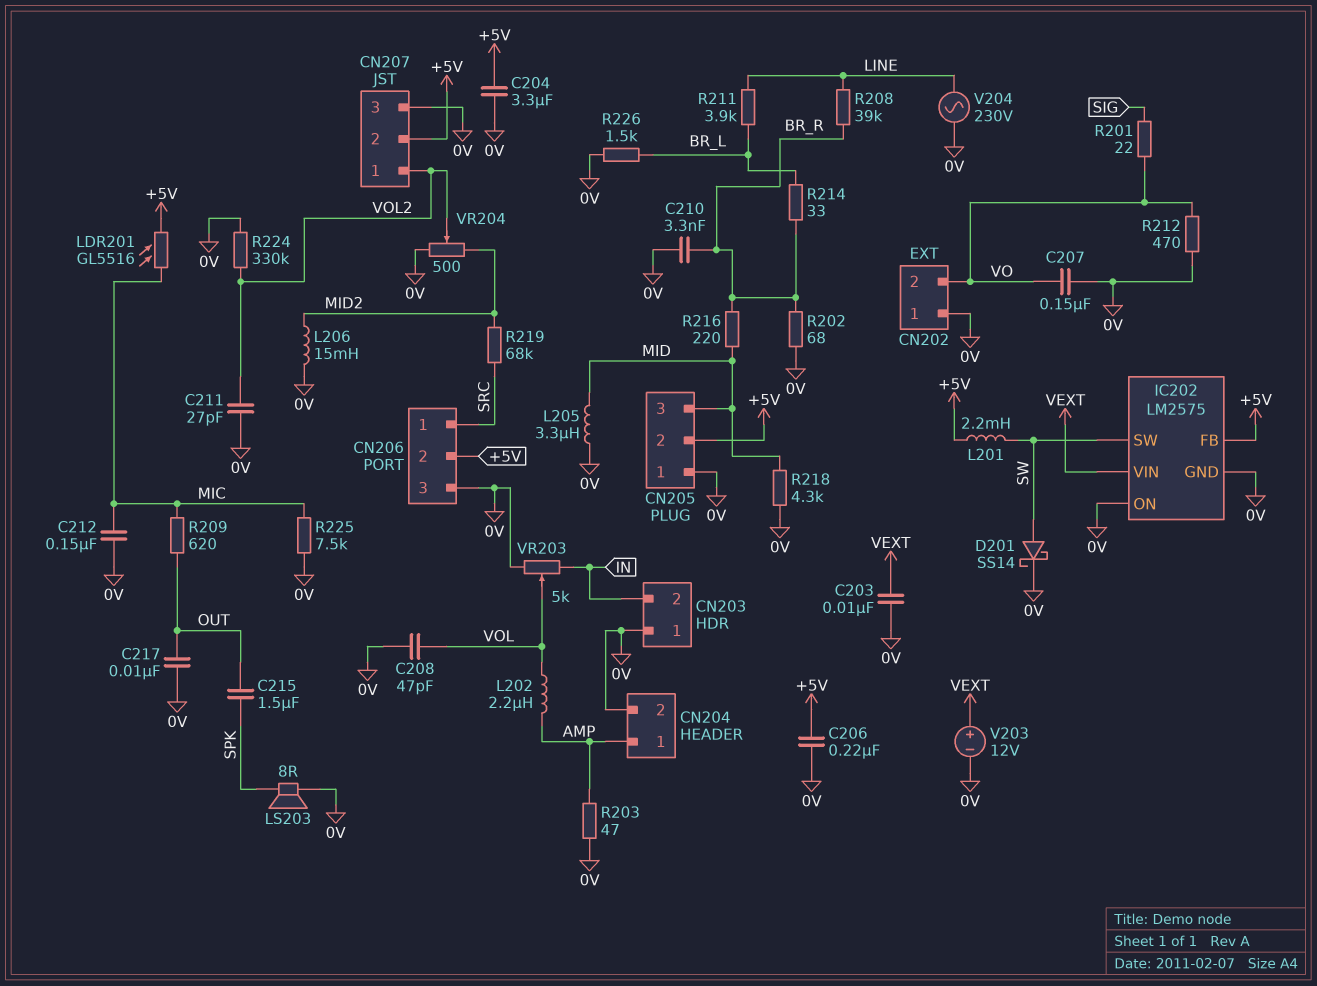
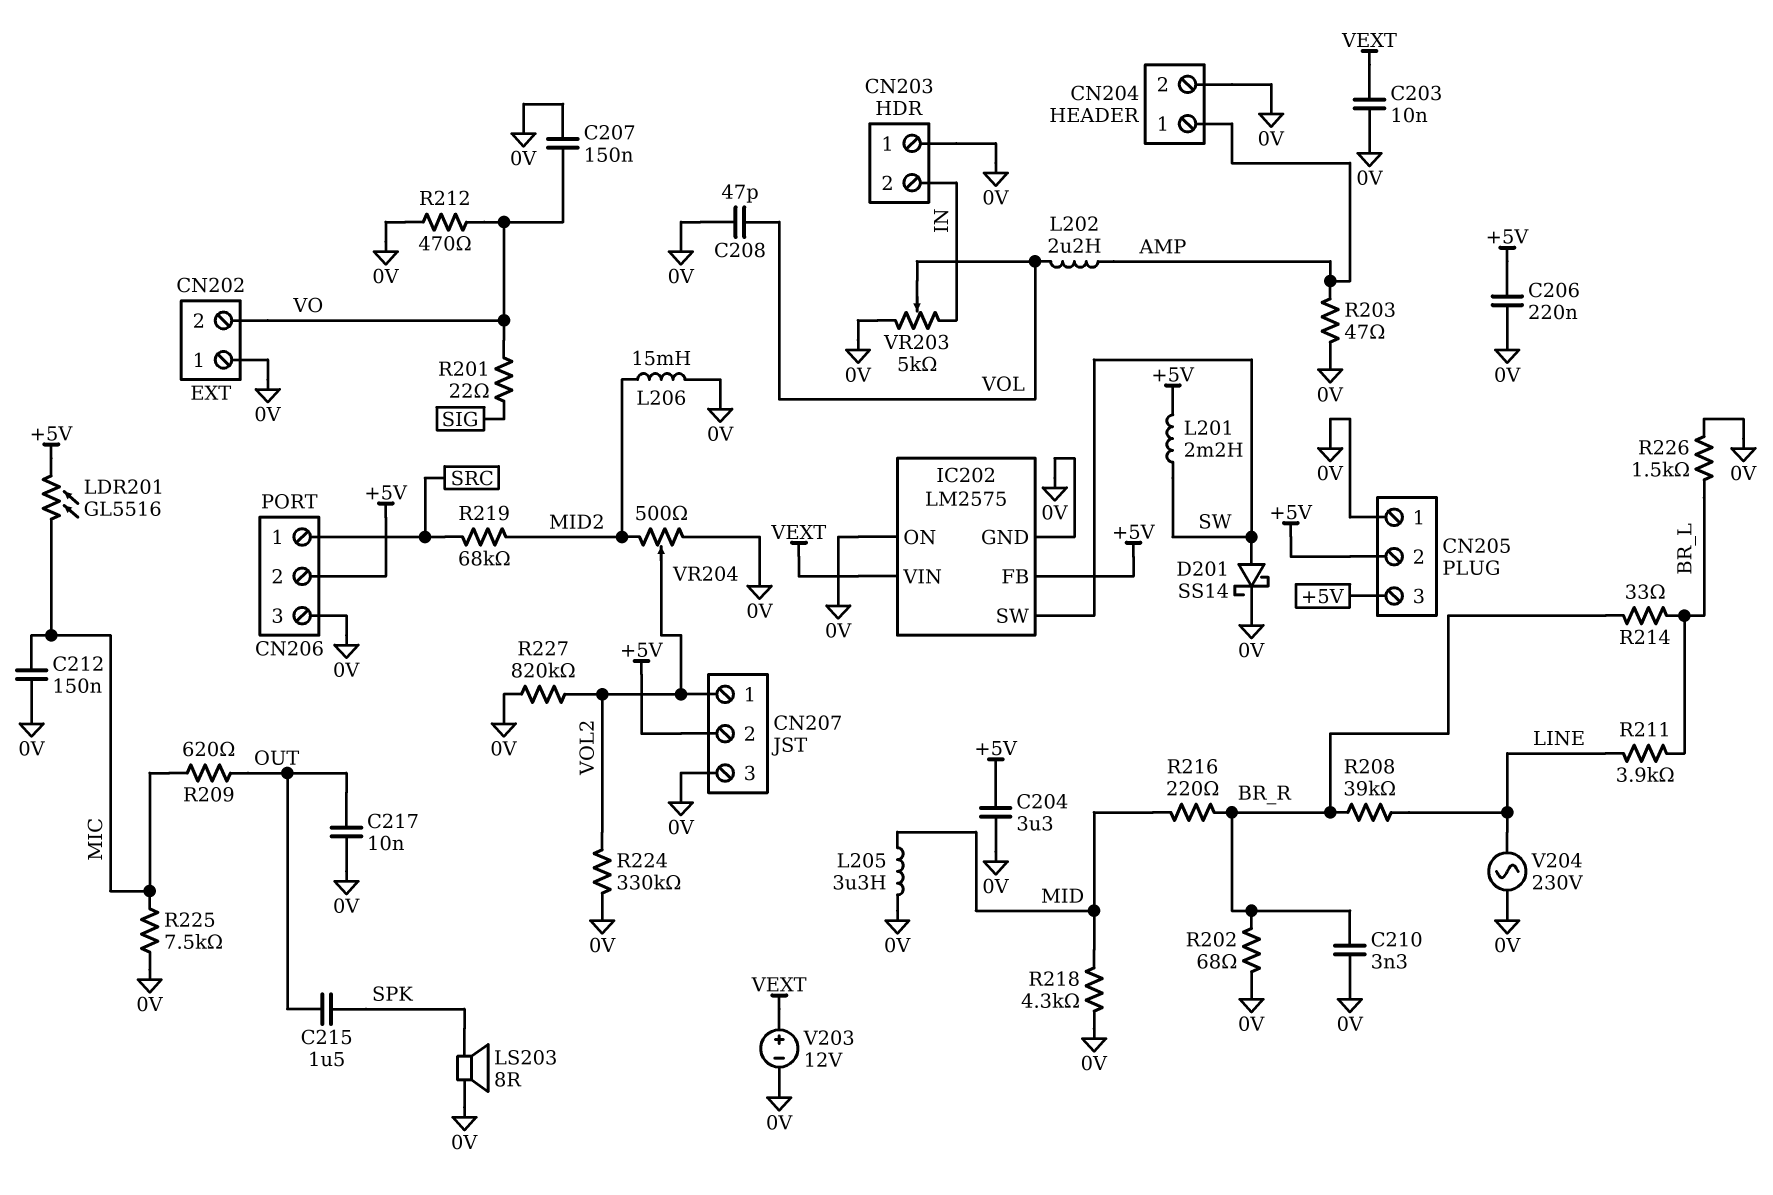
C211: 27pF (0V, VOL2) -> none
CN205 pin 3: MID -> +5V
R227: none -> 820k (0V, VOL2)

